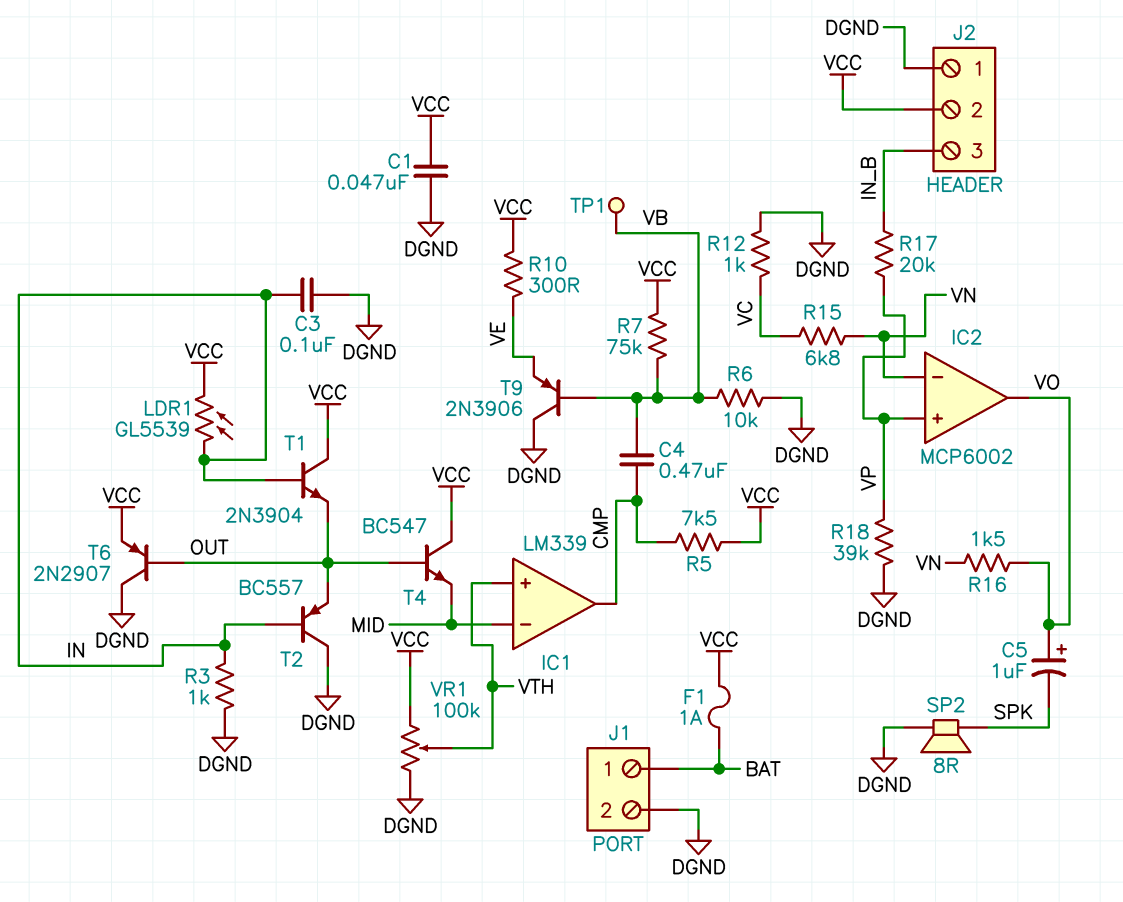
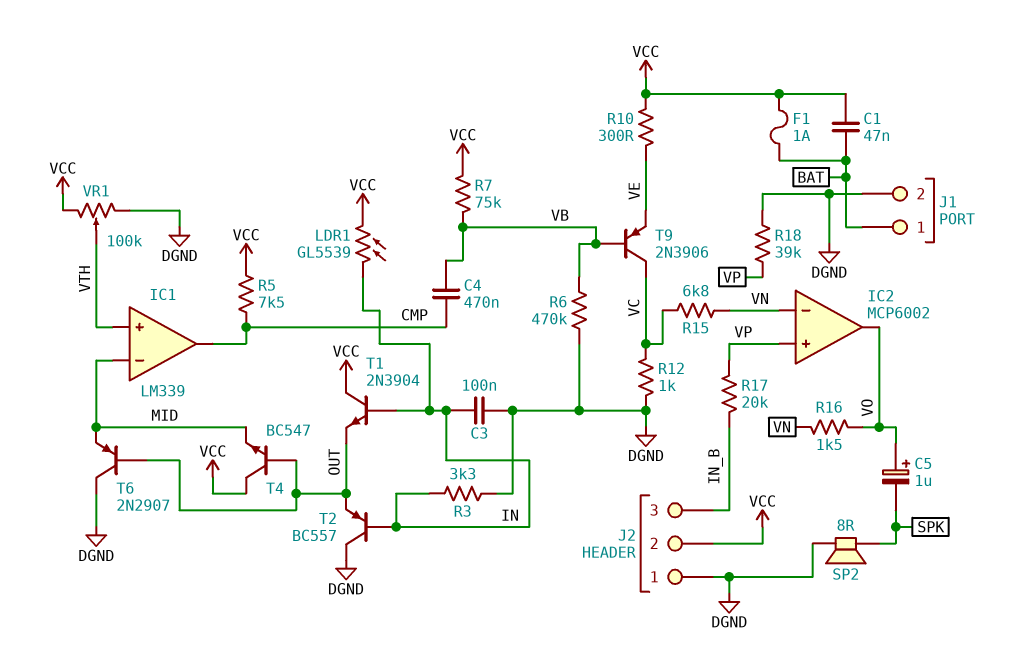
C1: 47nF (DGND, VCC) -> 47nF (BAT, VCC)
R3: 1k (DGND, IN) -> 3.3k (DGND, IN)
R6: 10k (DGND, VB) -> 470k (DGND, VB)
T6: PNP 2N2907 (B OUT, C DGND, E VCC) -> PNP 2N2907 (B OUT, C DGND, E MID)
T9: PNP 2N3906 (B VB, C DGND, E VE) -> PNP 2N3906 (B VB, C VC, E VE)
TP1: test point (VB) -> none

